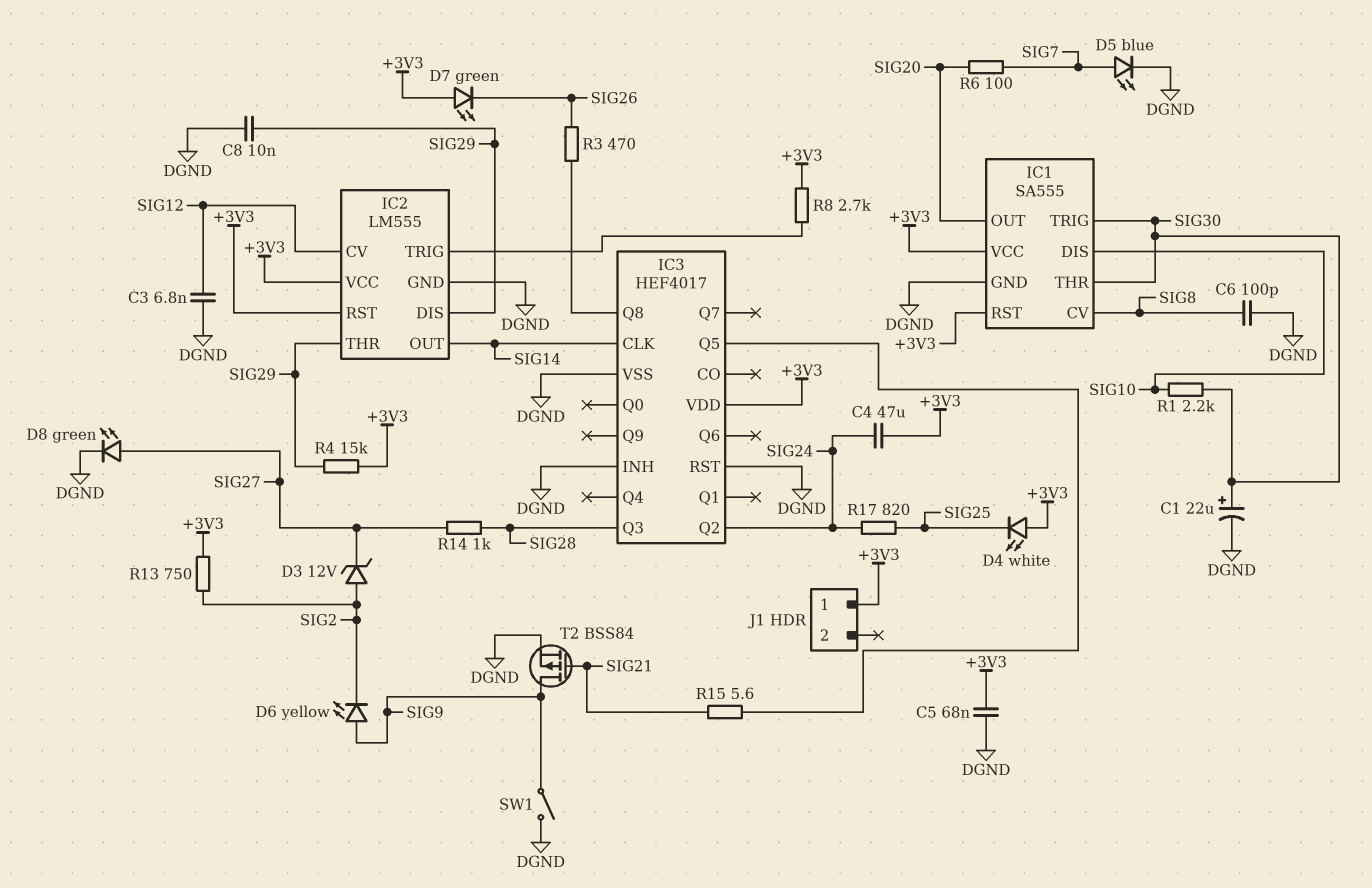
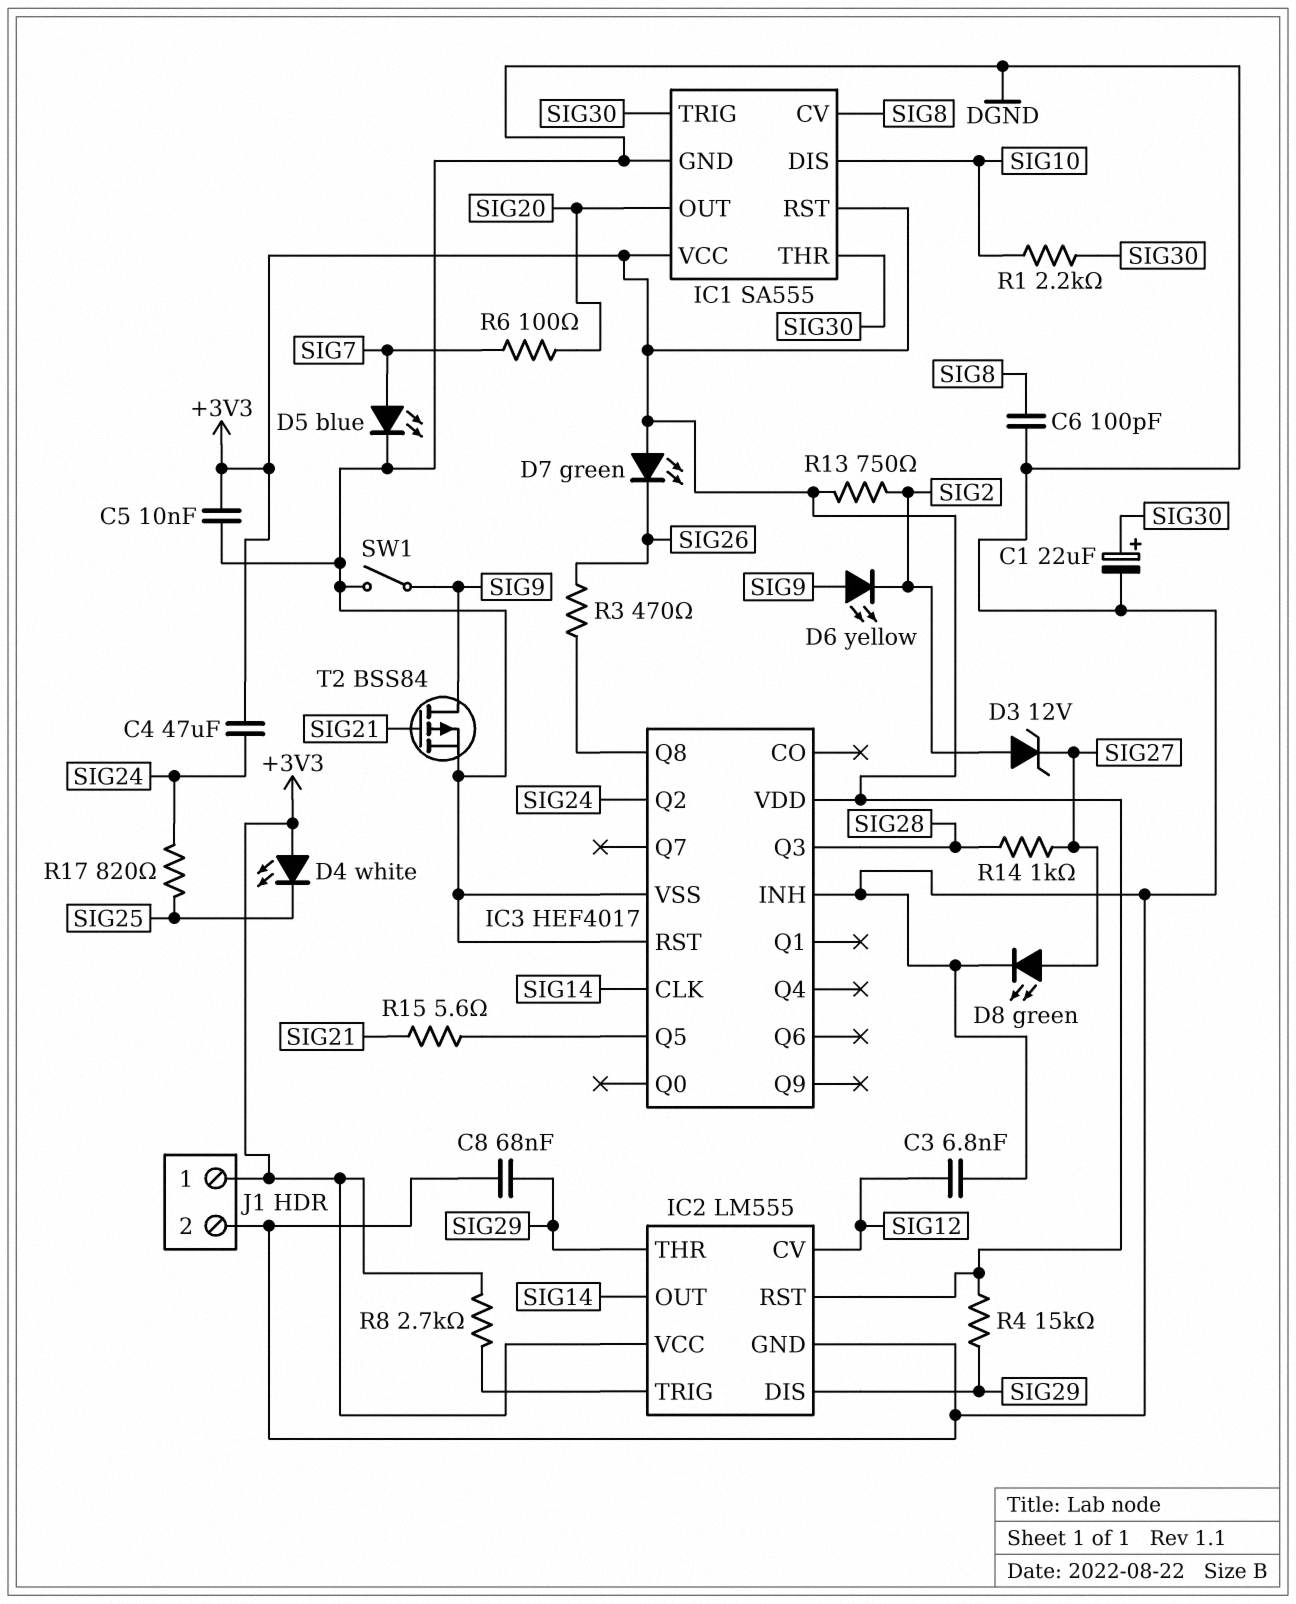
C5: 68nF (+3V3, DGND) -> 10nF (+3V3, DGND)
C8: 10nF (DGND, SIG29) -> 68nF (DGND, SIG29)
J1 pin 2: none -> DGND

